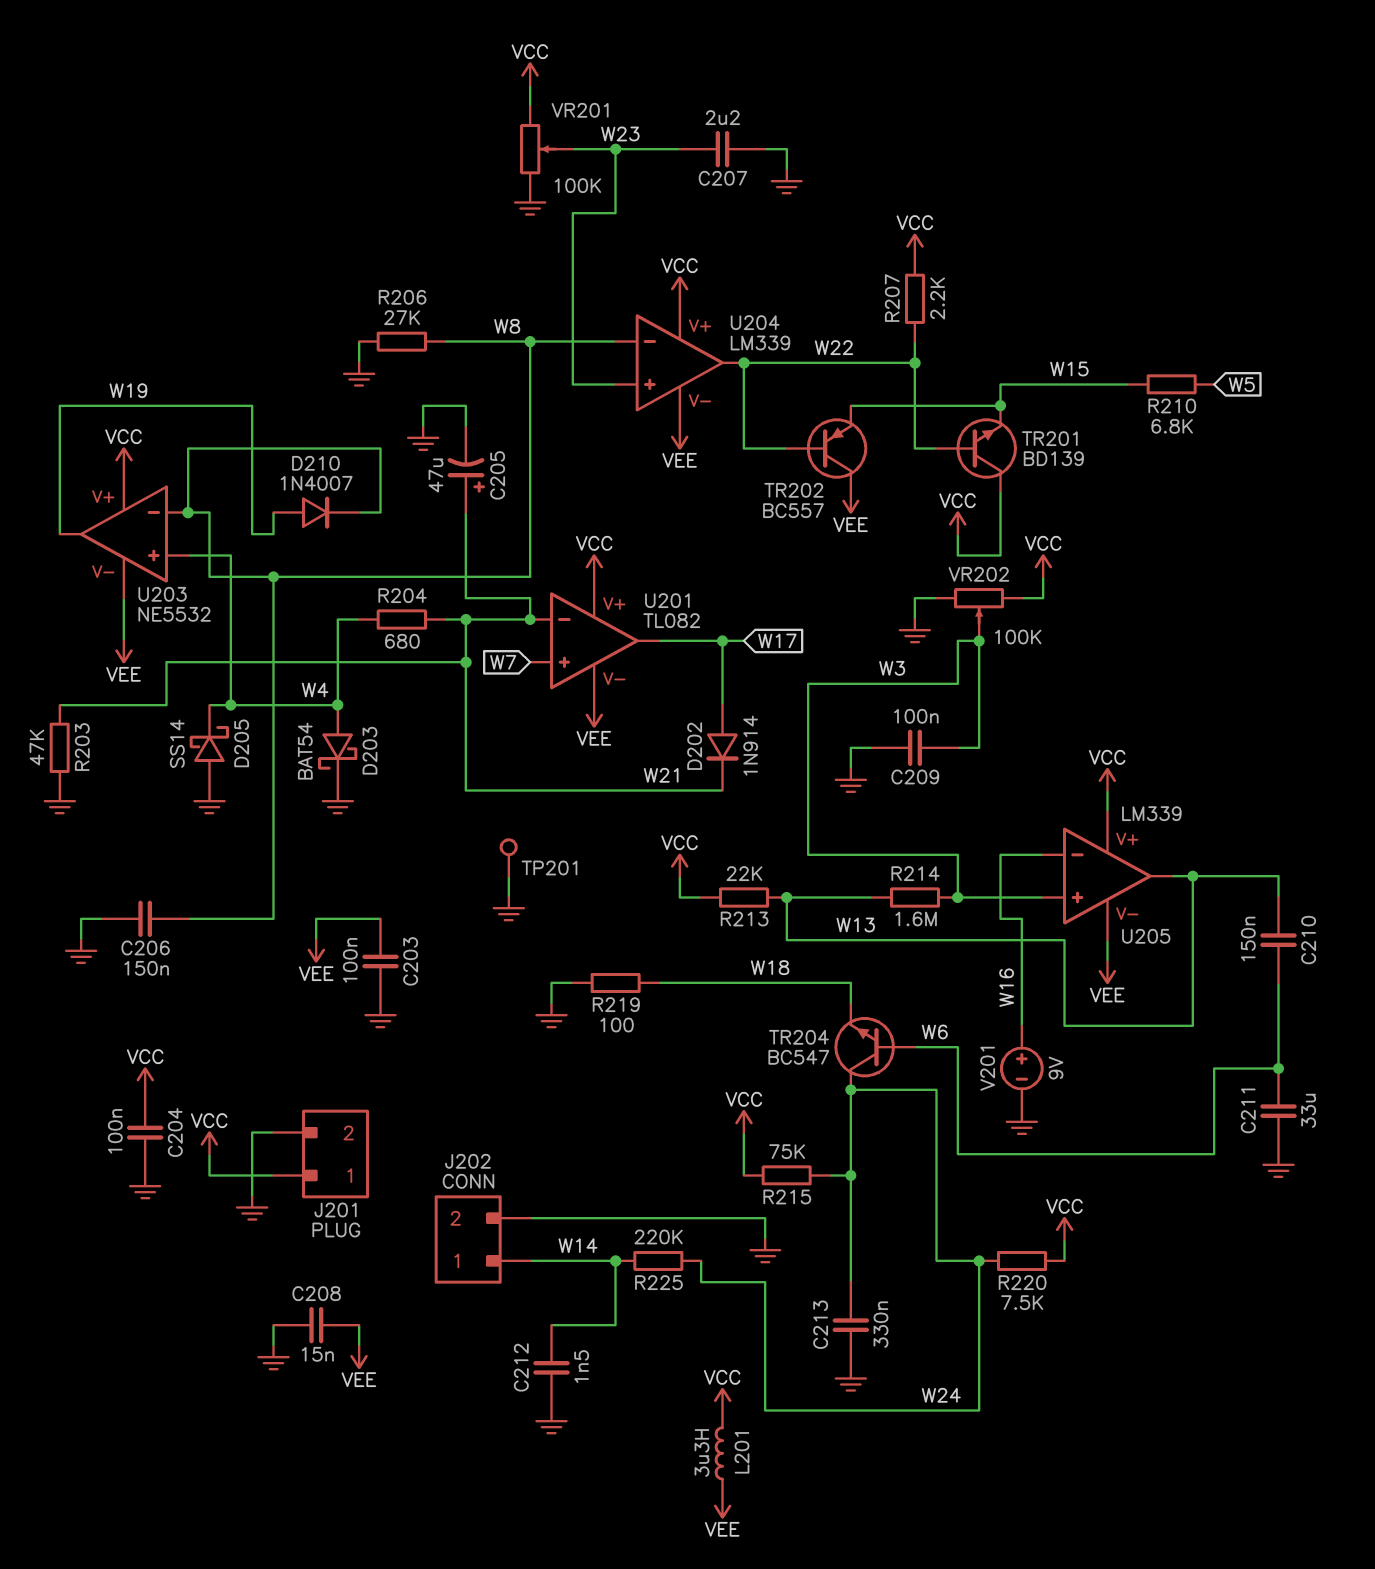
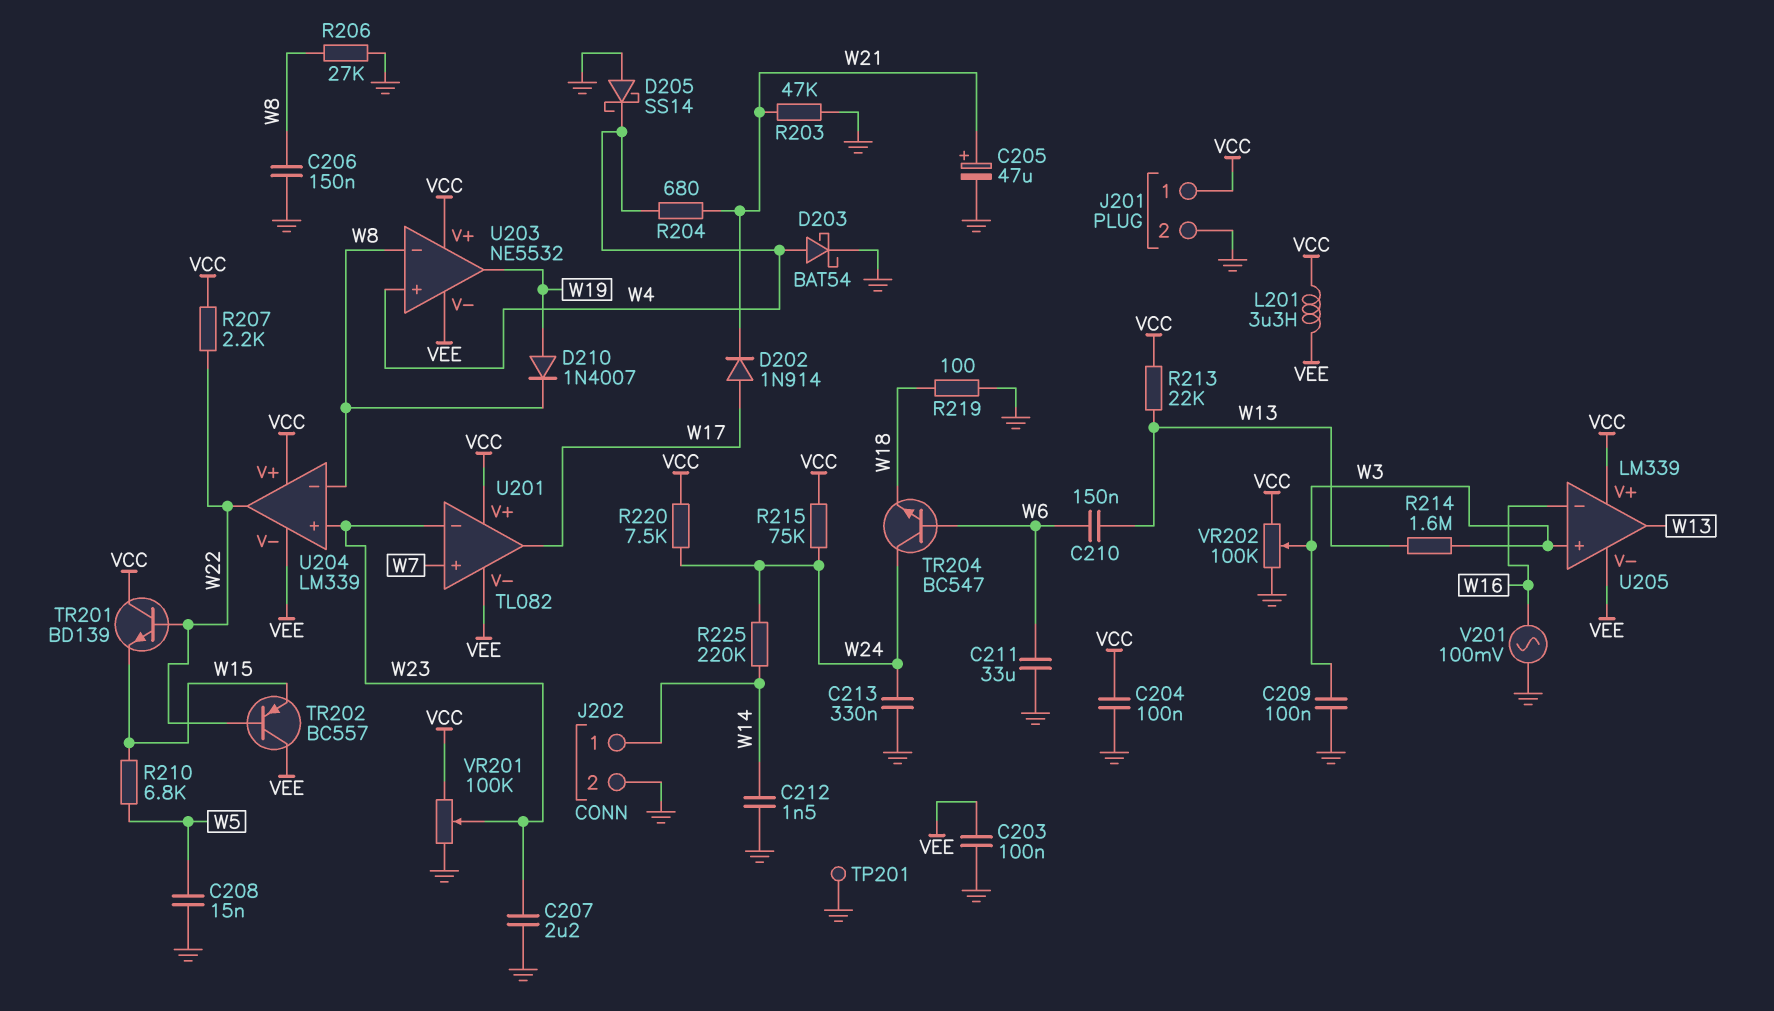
C208: 15nF (GND, VEE) -> 15nF (GND, W5)
U201 pin in-: W21 -> W23
V201: 9V (plus W16, minus GND) -> AC 100mV (GND, W16)

